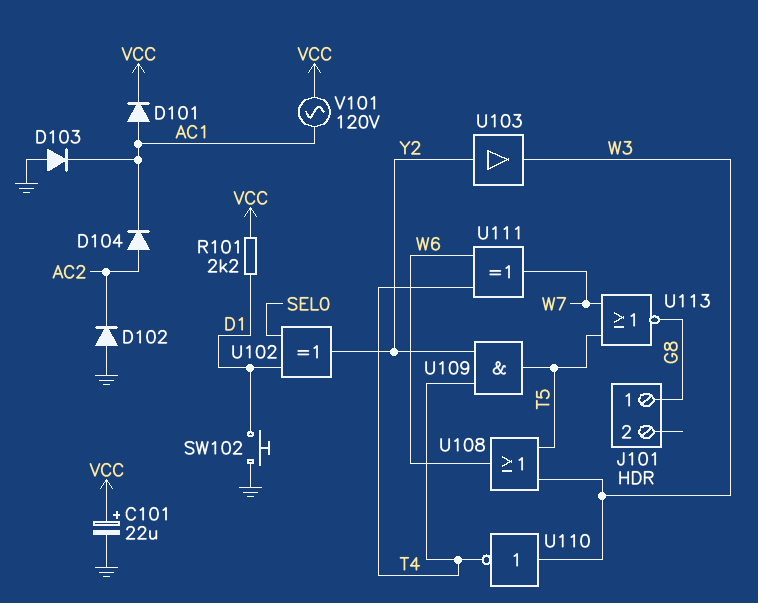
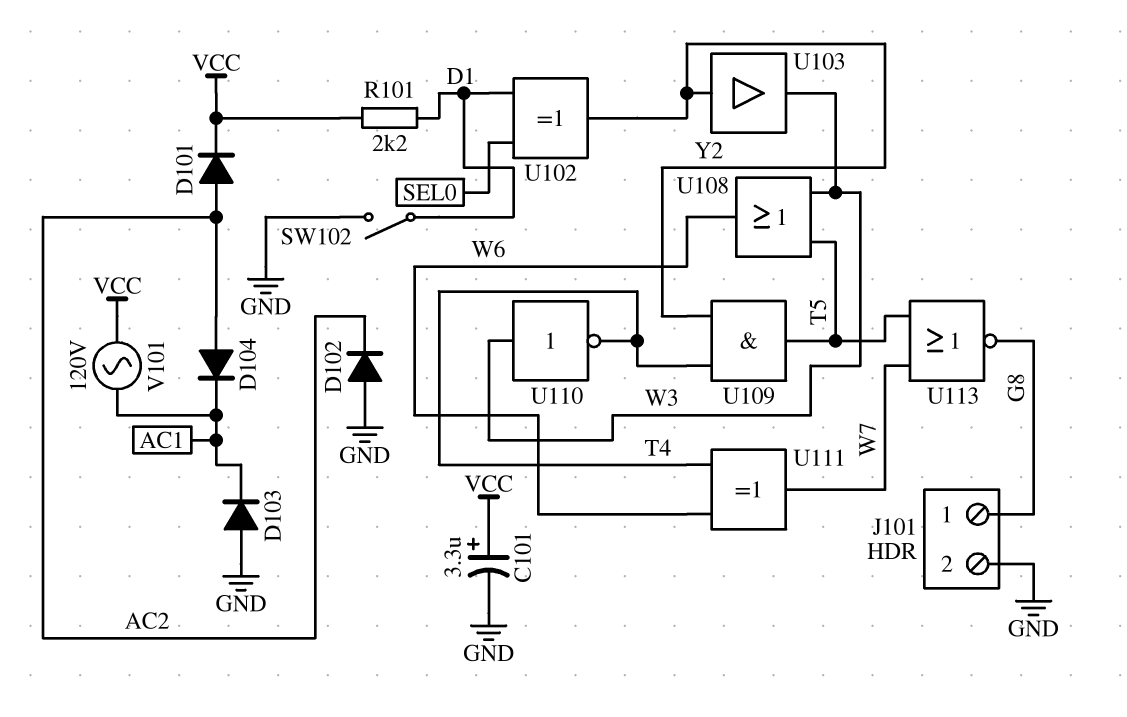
C101: 22uF (plus VCC, minus GND) -> 3.3uF (plus VCC, minus GND)
D101: diode (A AC1, K VCC) -> diode (A AC2, K VCC)
J101 pin 2: none -> GND
SW102: button (D1, GND) -> switch (D1, GND)

